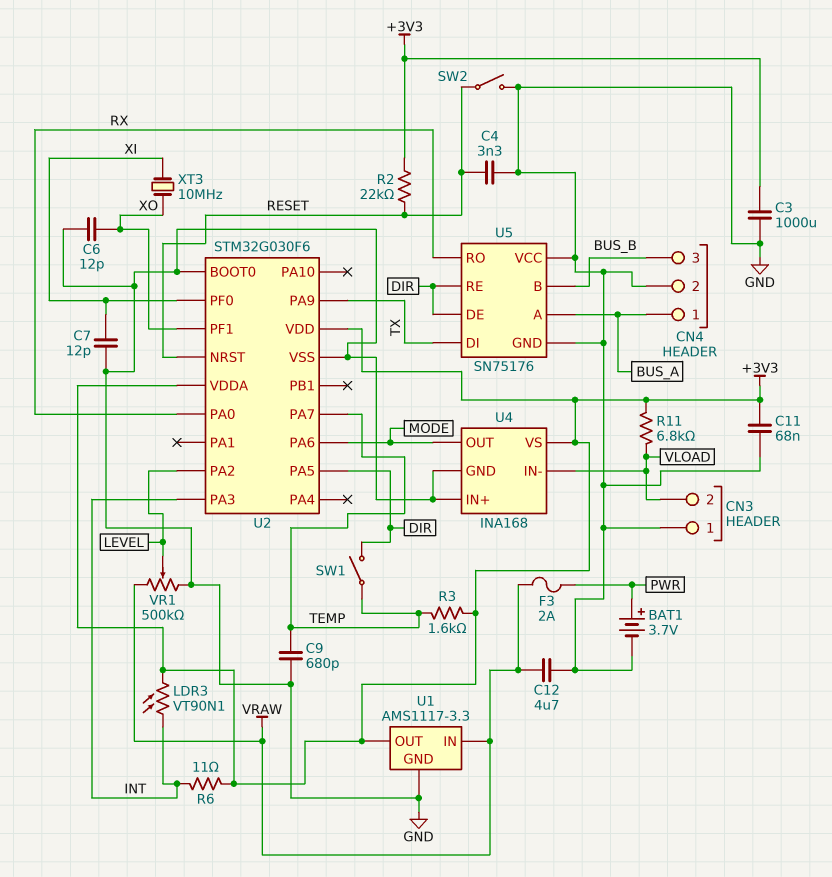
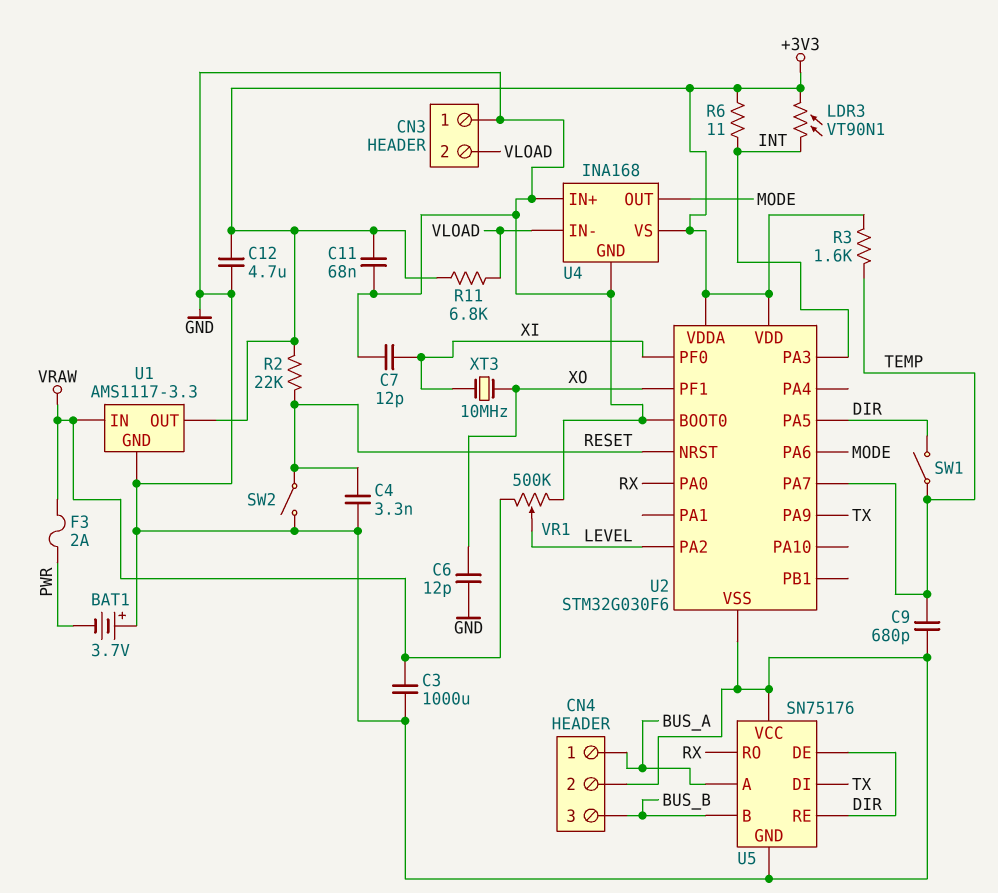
BAT1: 3.7V (plus PWR, minus GND) -> 3.7V (plus GND, minus PWR)
C3: 1000uF (+3V3, GND) -> 1000uF (GND, VRAW)
C12: 4.7uF (GND, VRAW) -> 4.7uF (+3V3, GND)

